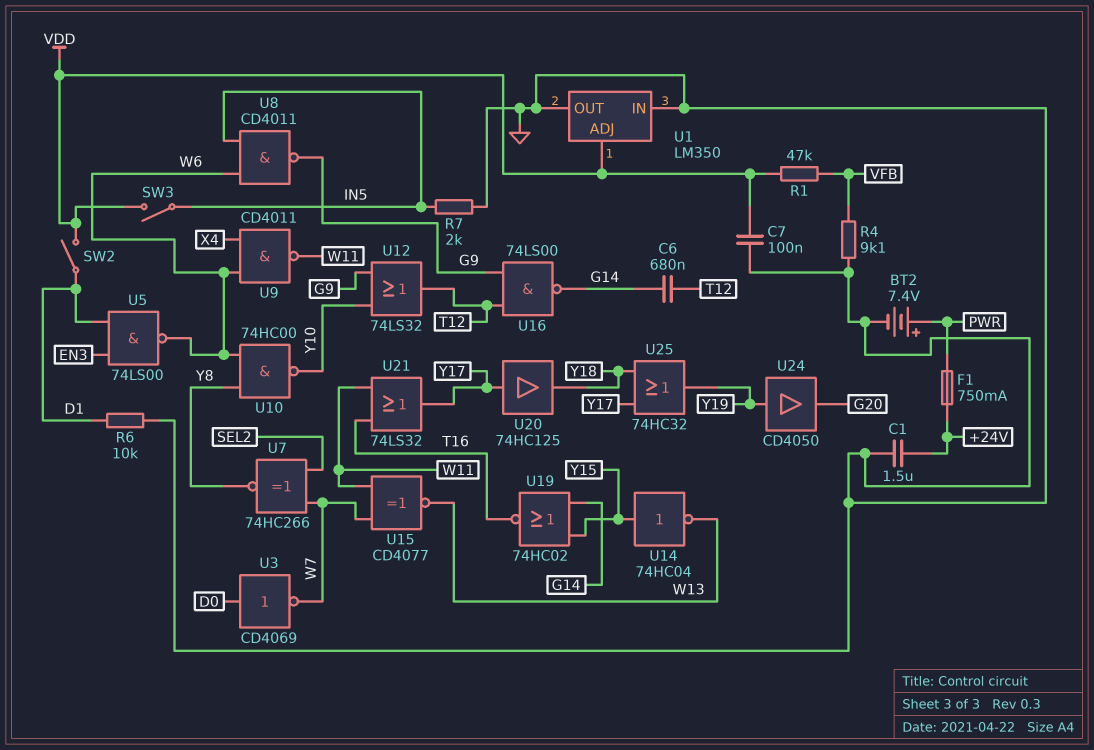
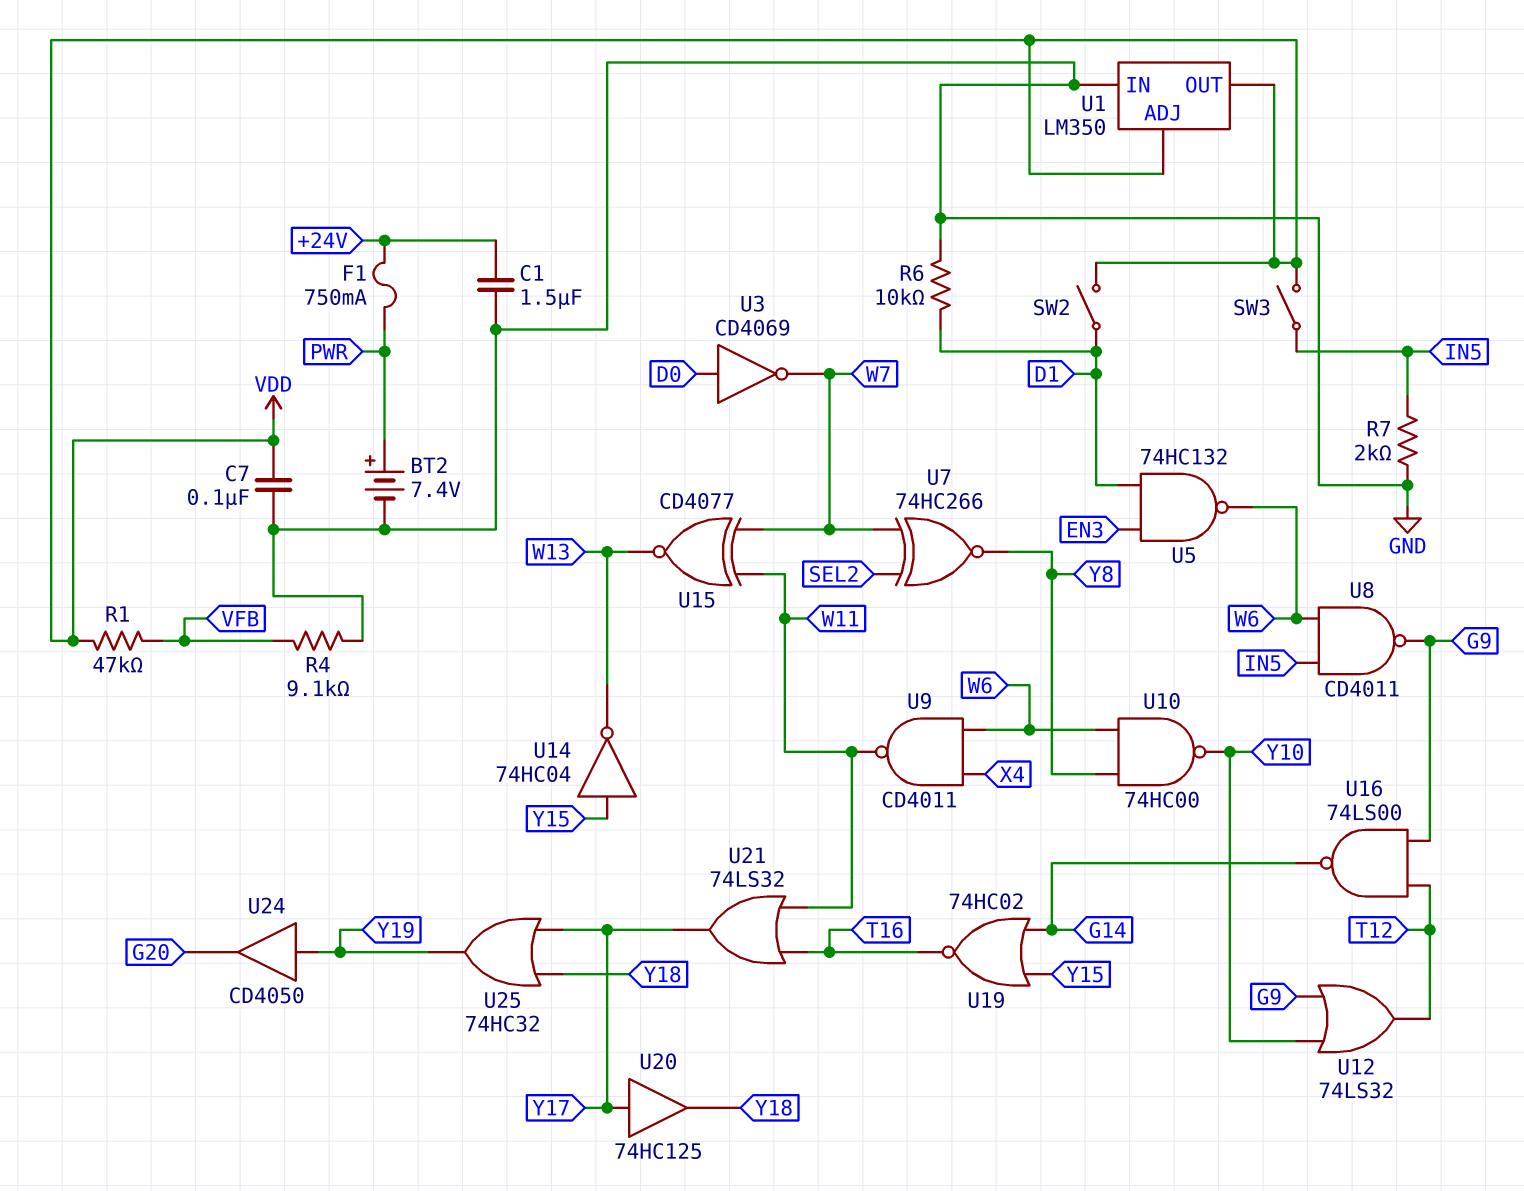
C6: 680nF (G14, T12) -> none
U1 pin OUT: GND -> VDD
U5: NAND 74LS00 (in D1, in EN3, out W6) -> NAND 74HC132 (in D1, in EN3, out W6)

